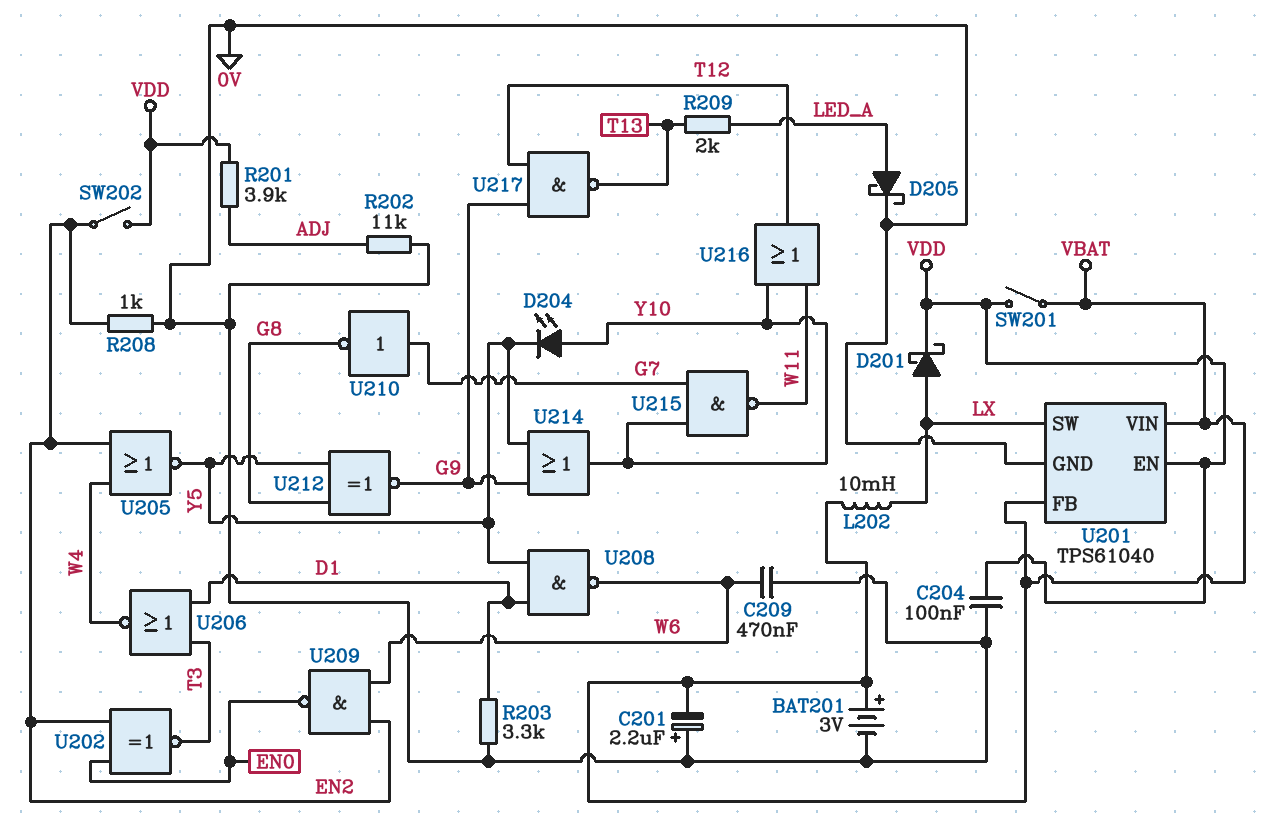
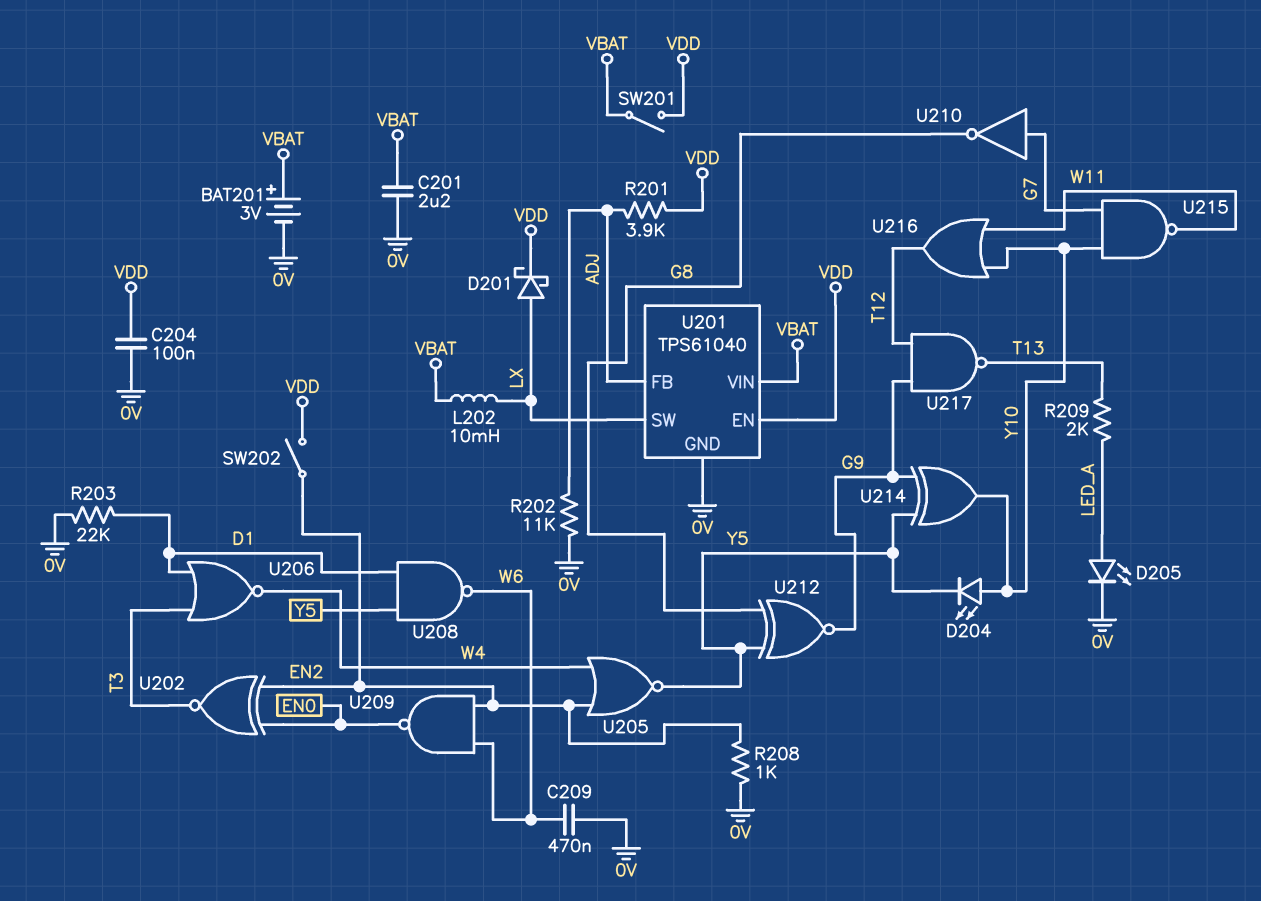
C201: 2.2uF (plus 0V, minus VBAT) -> 2.2uF (0V, VBAT)
D205: schottky (A LED_A, K 0V) -> LED (A LED_A, K 0V)
R203: 3.3k (0V, D1) -> 22k (0V, D1)
U201 pin FB: VBAT -> ADJ
U214: OR (in G9, in Y5, out Y10) -> XOR (in G9, in Y5, out Y10)

